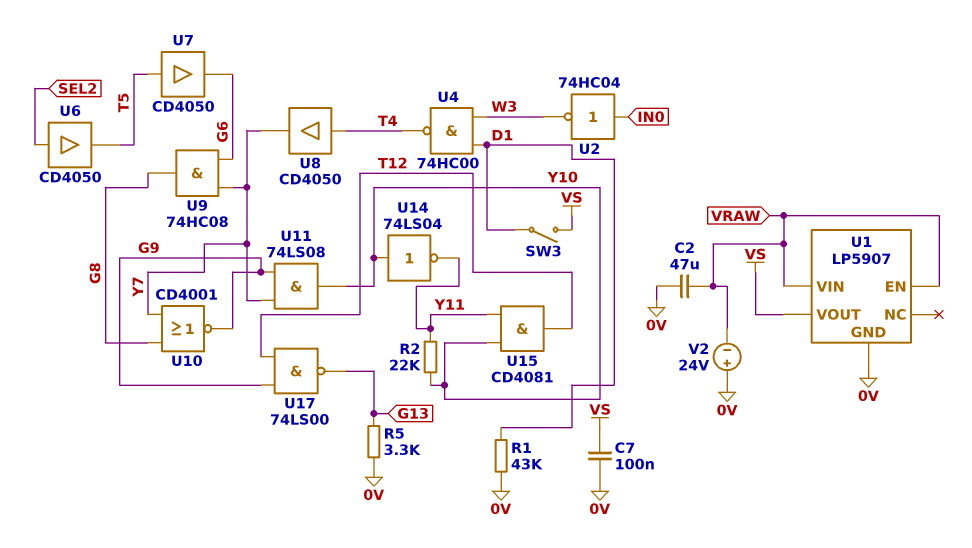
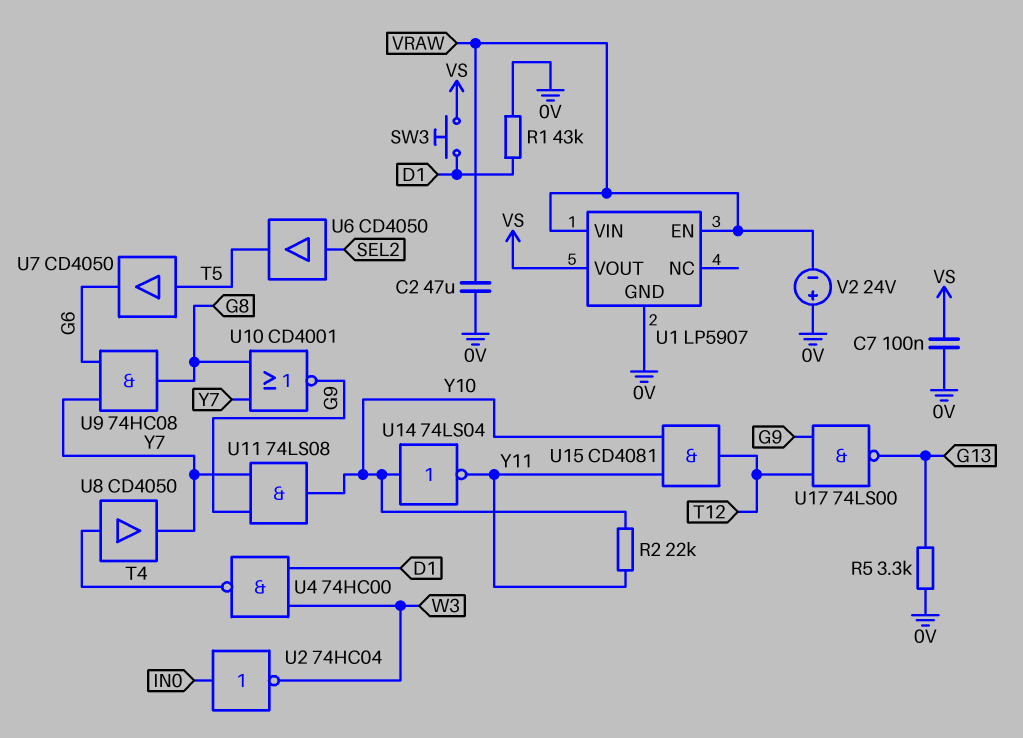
SW3: switch (D1, VS) -> button (D1, VS)

